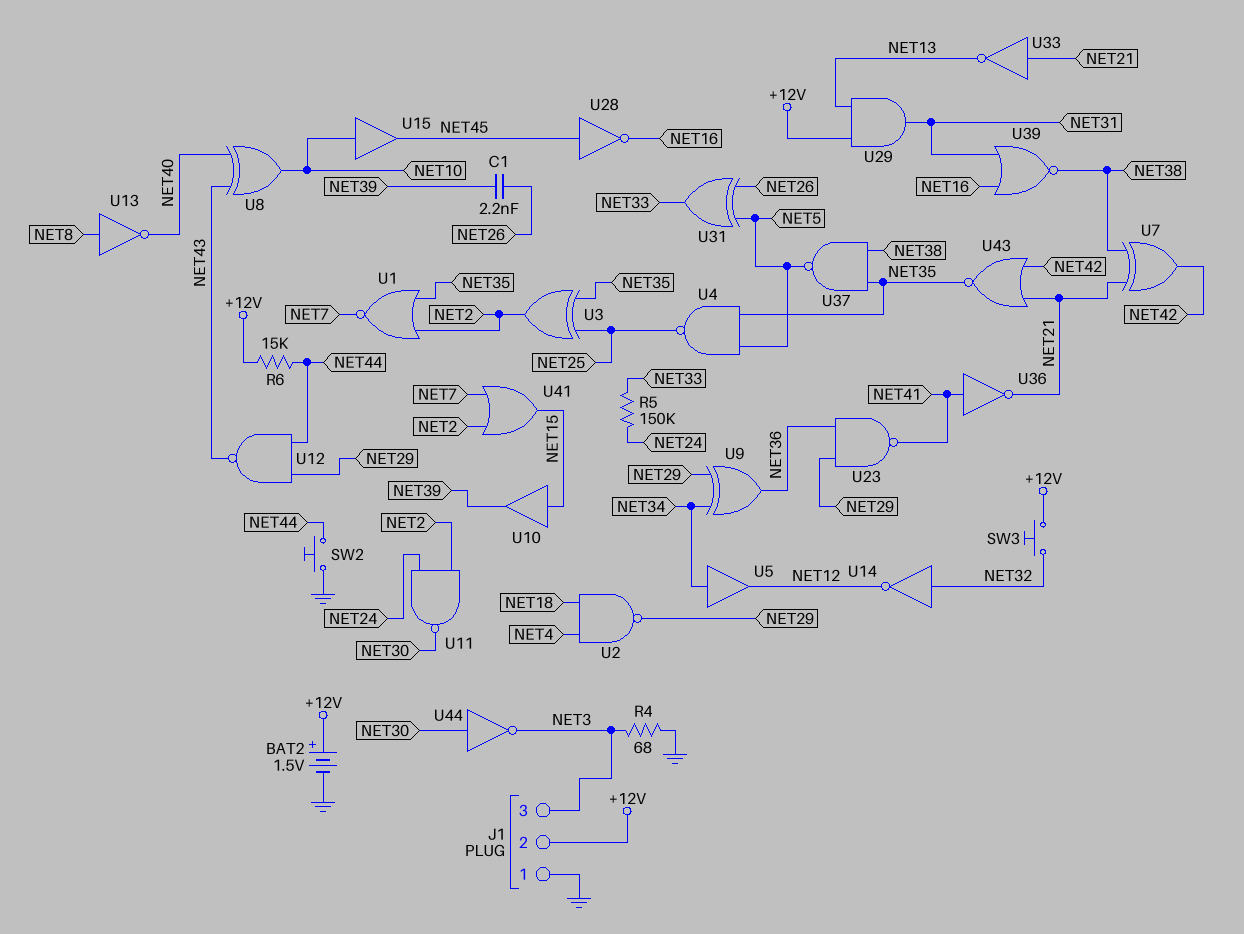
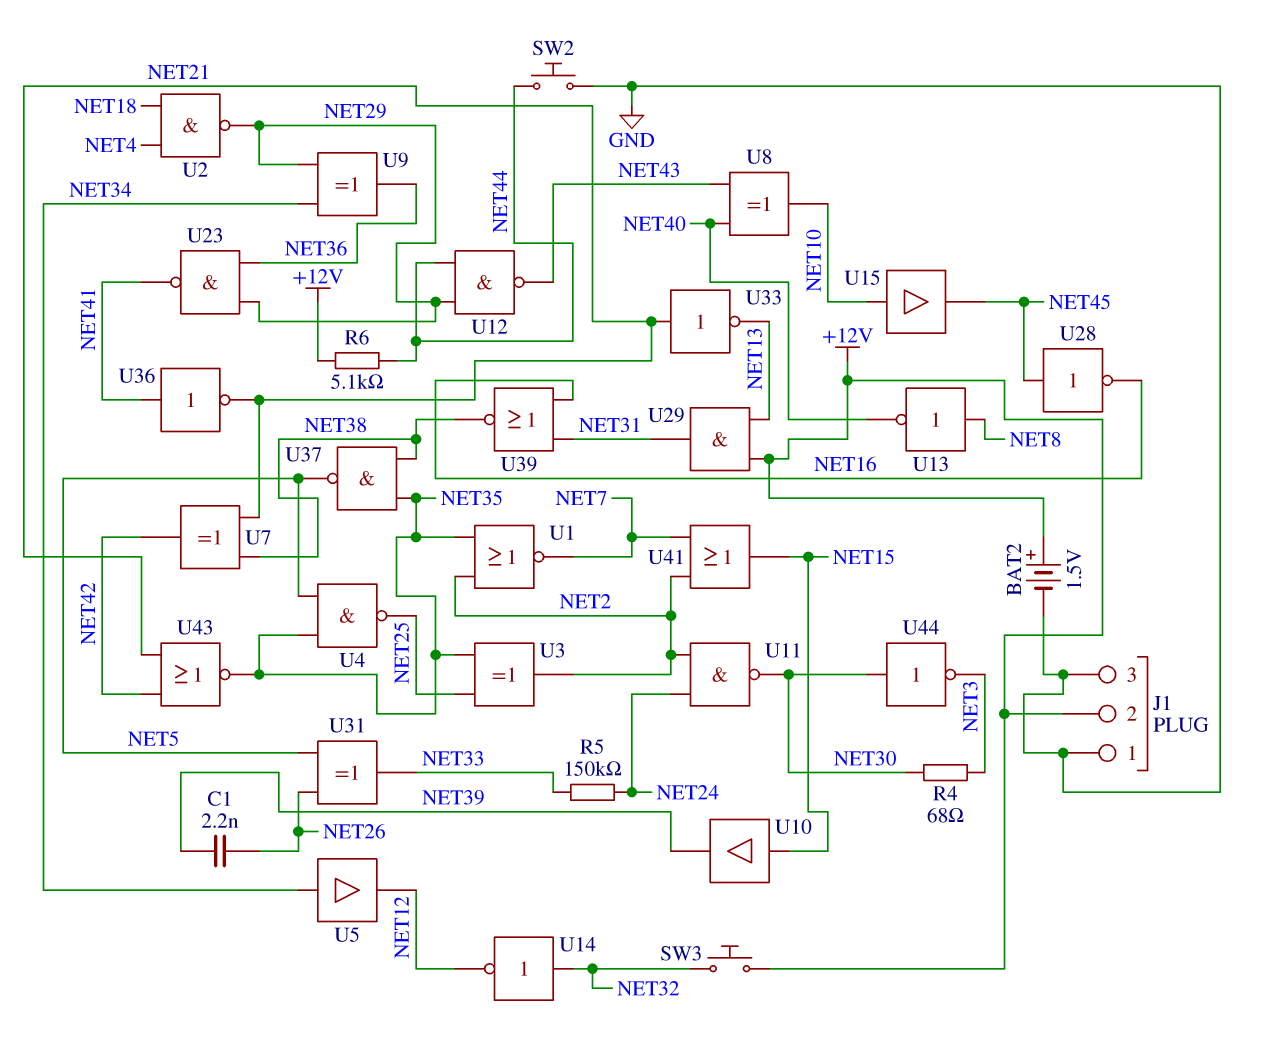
J1 pin 3: NET3 -> GND
R4: 68 (GND, NET3) -> 68 (NET3, NET30)
R6: 15k (+12V, NET44) -> 5.1k (+12V, NET44)

